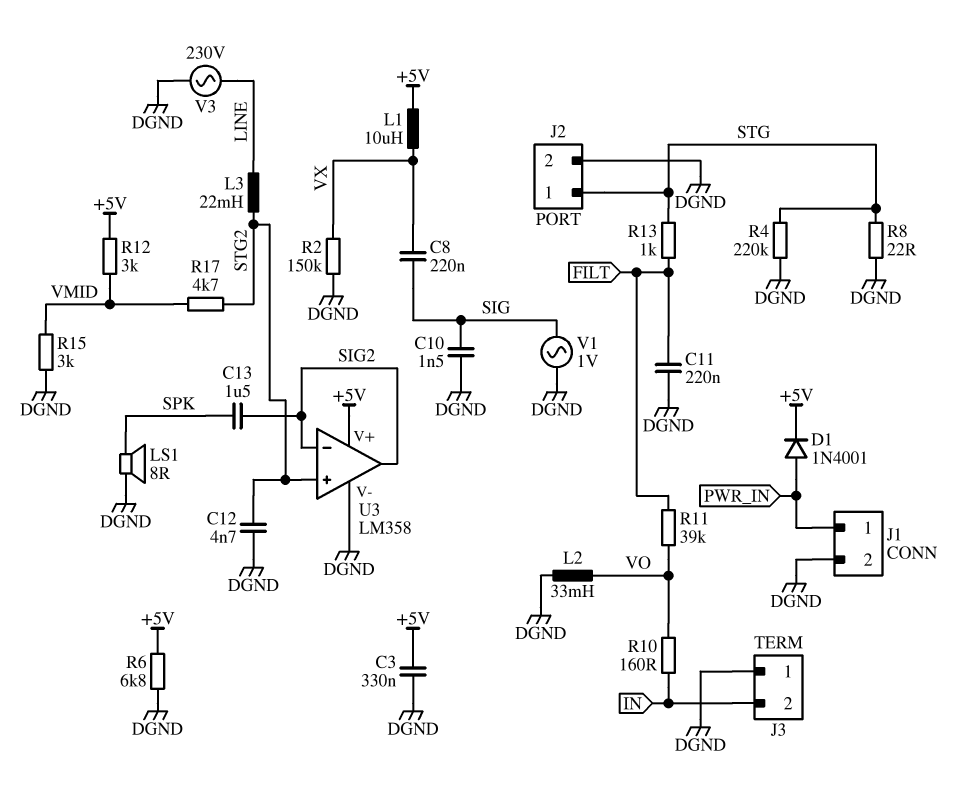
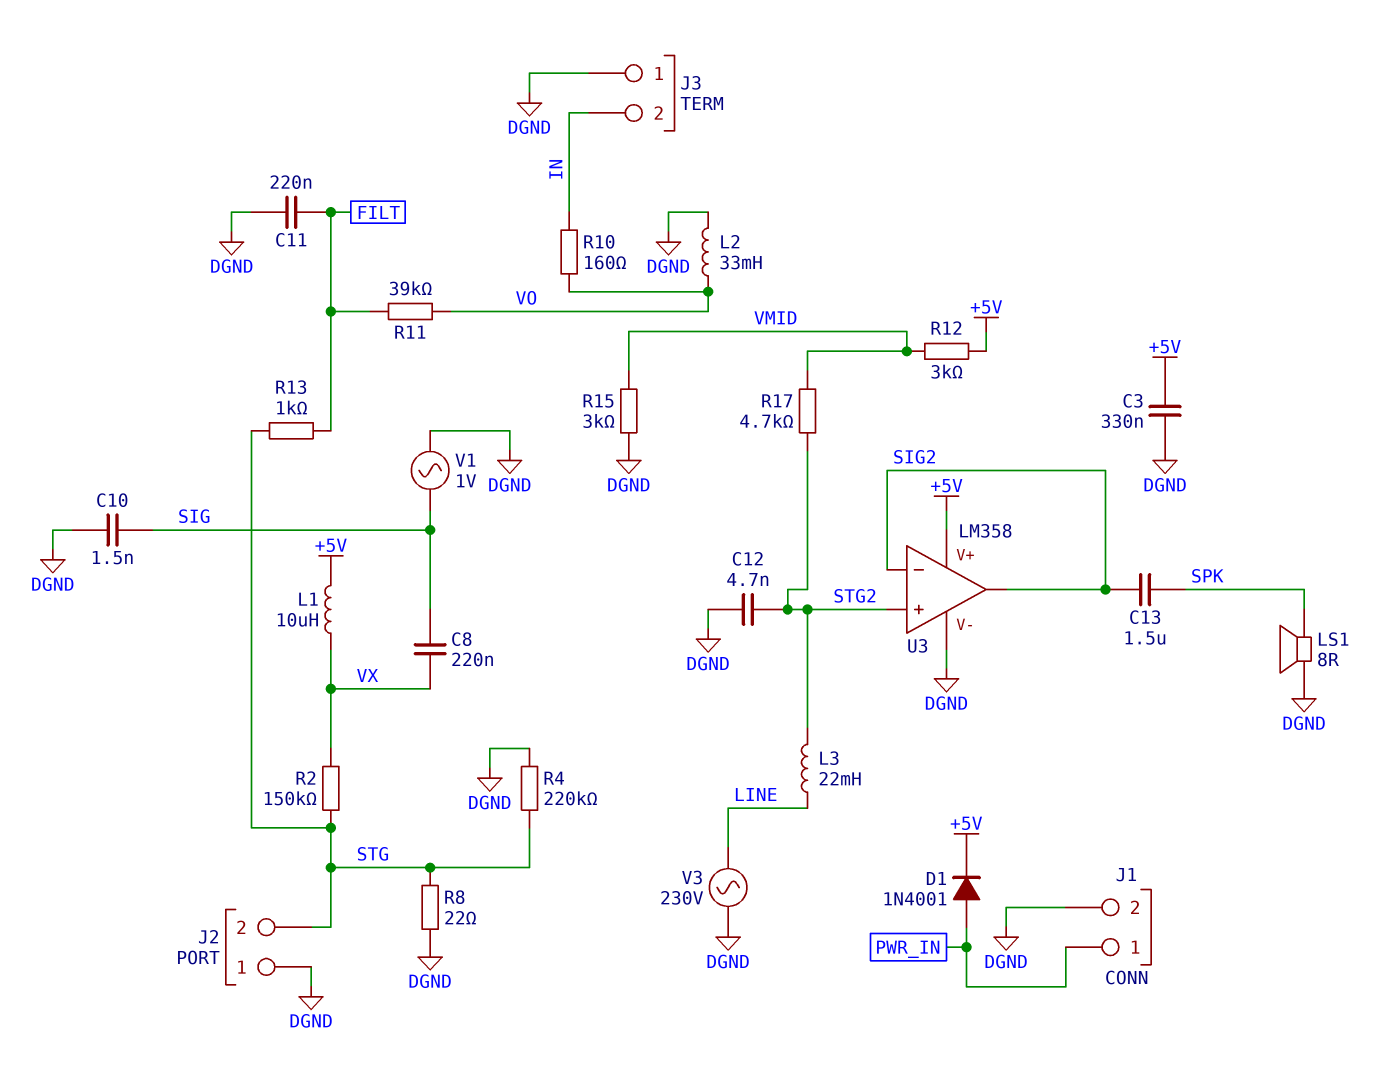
J2 pin 1: STG -> DGND
J2 pin 2: DGND -> STG
R2: 150k (DGND, VX) -> 150k (STG, VX)
R6: 6.8k (+5V, DGND) -> none

